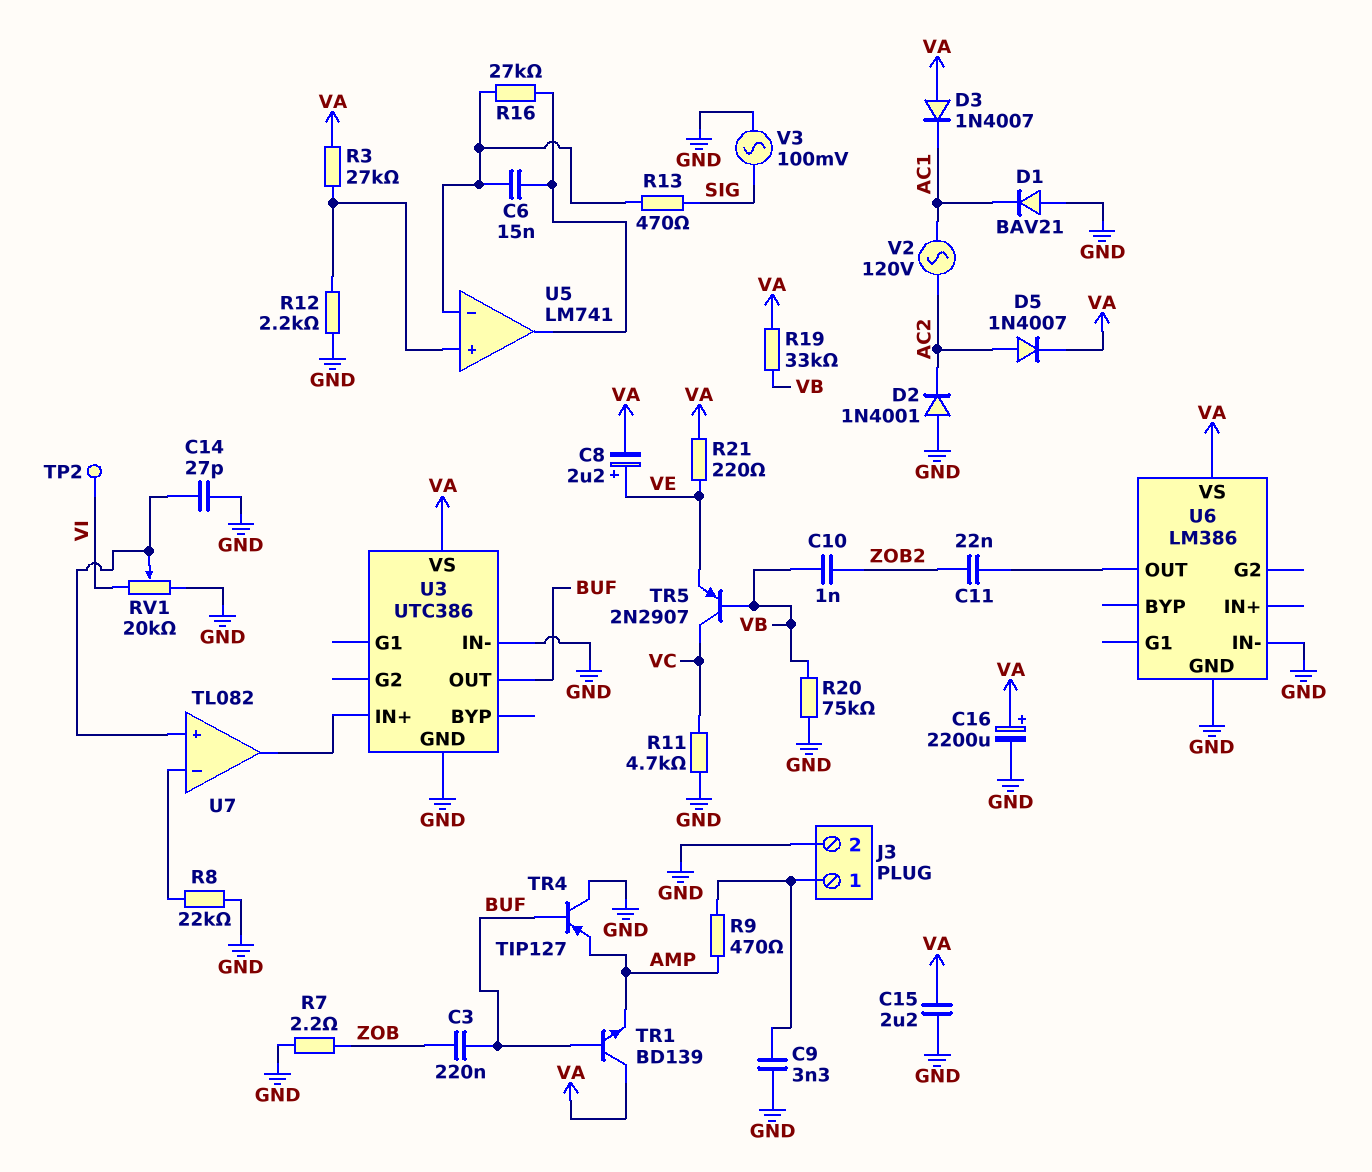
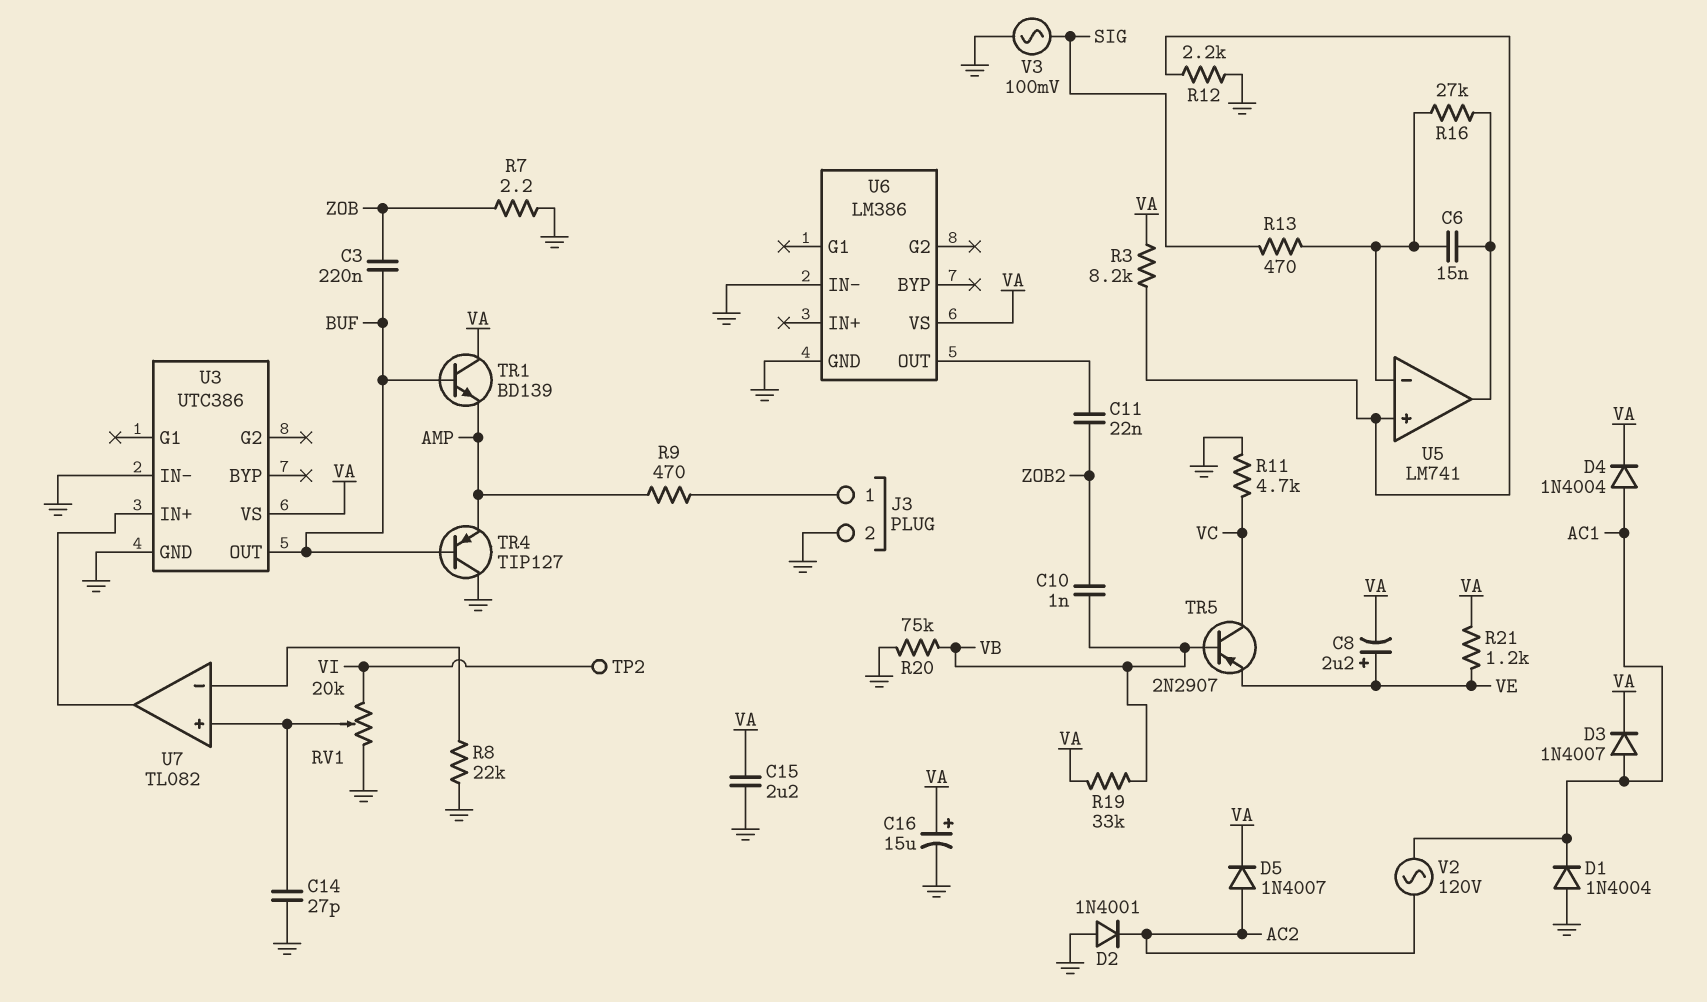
C9: 3.3nF (GND, J3/1) -> none
C16: 2200uF (plus VA, minus GND) -> 15uF (plus VA, minus GND)
D1: diode BAV21 (A GND, K AC1) -> diode 1N4004 (A GND, K AC1)
D3: diode 1N4007 (A VA, K AC1) -> diode 1N4007 (A AC1, K VA)
D4: none -> diode 1N4004 (A AC1, K VA)
R3: 27k (U5/in+, VA) -> 8.2k (U5/in+, VA)
R21: 220 (VA, VE) -> 1.2k (VA, VE)

